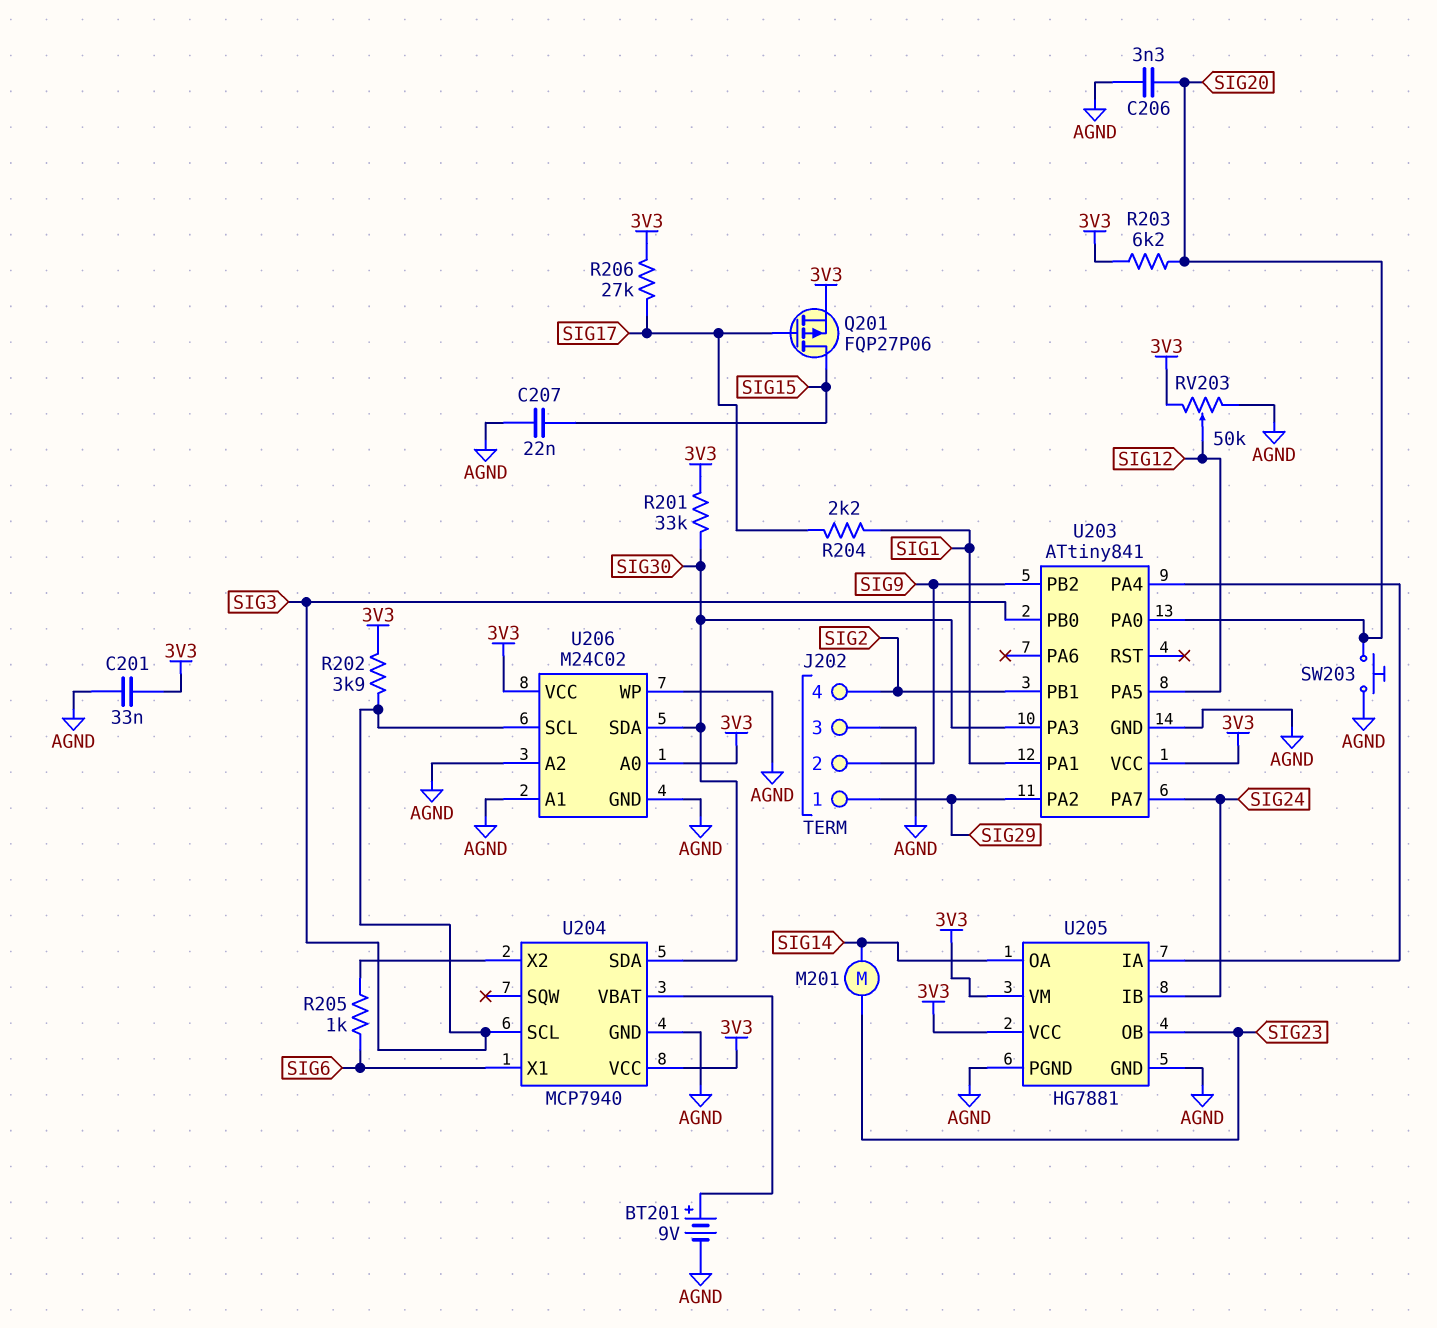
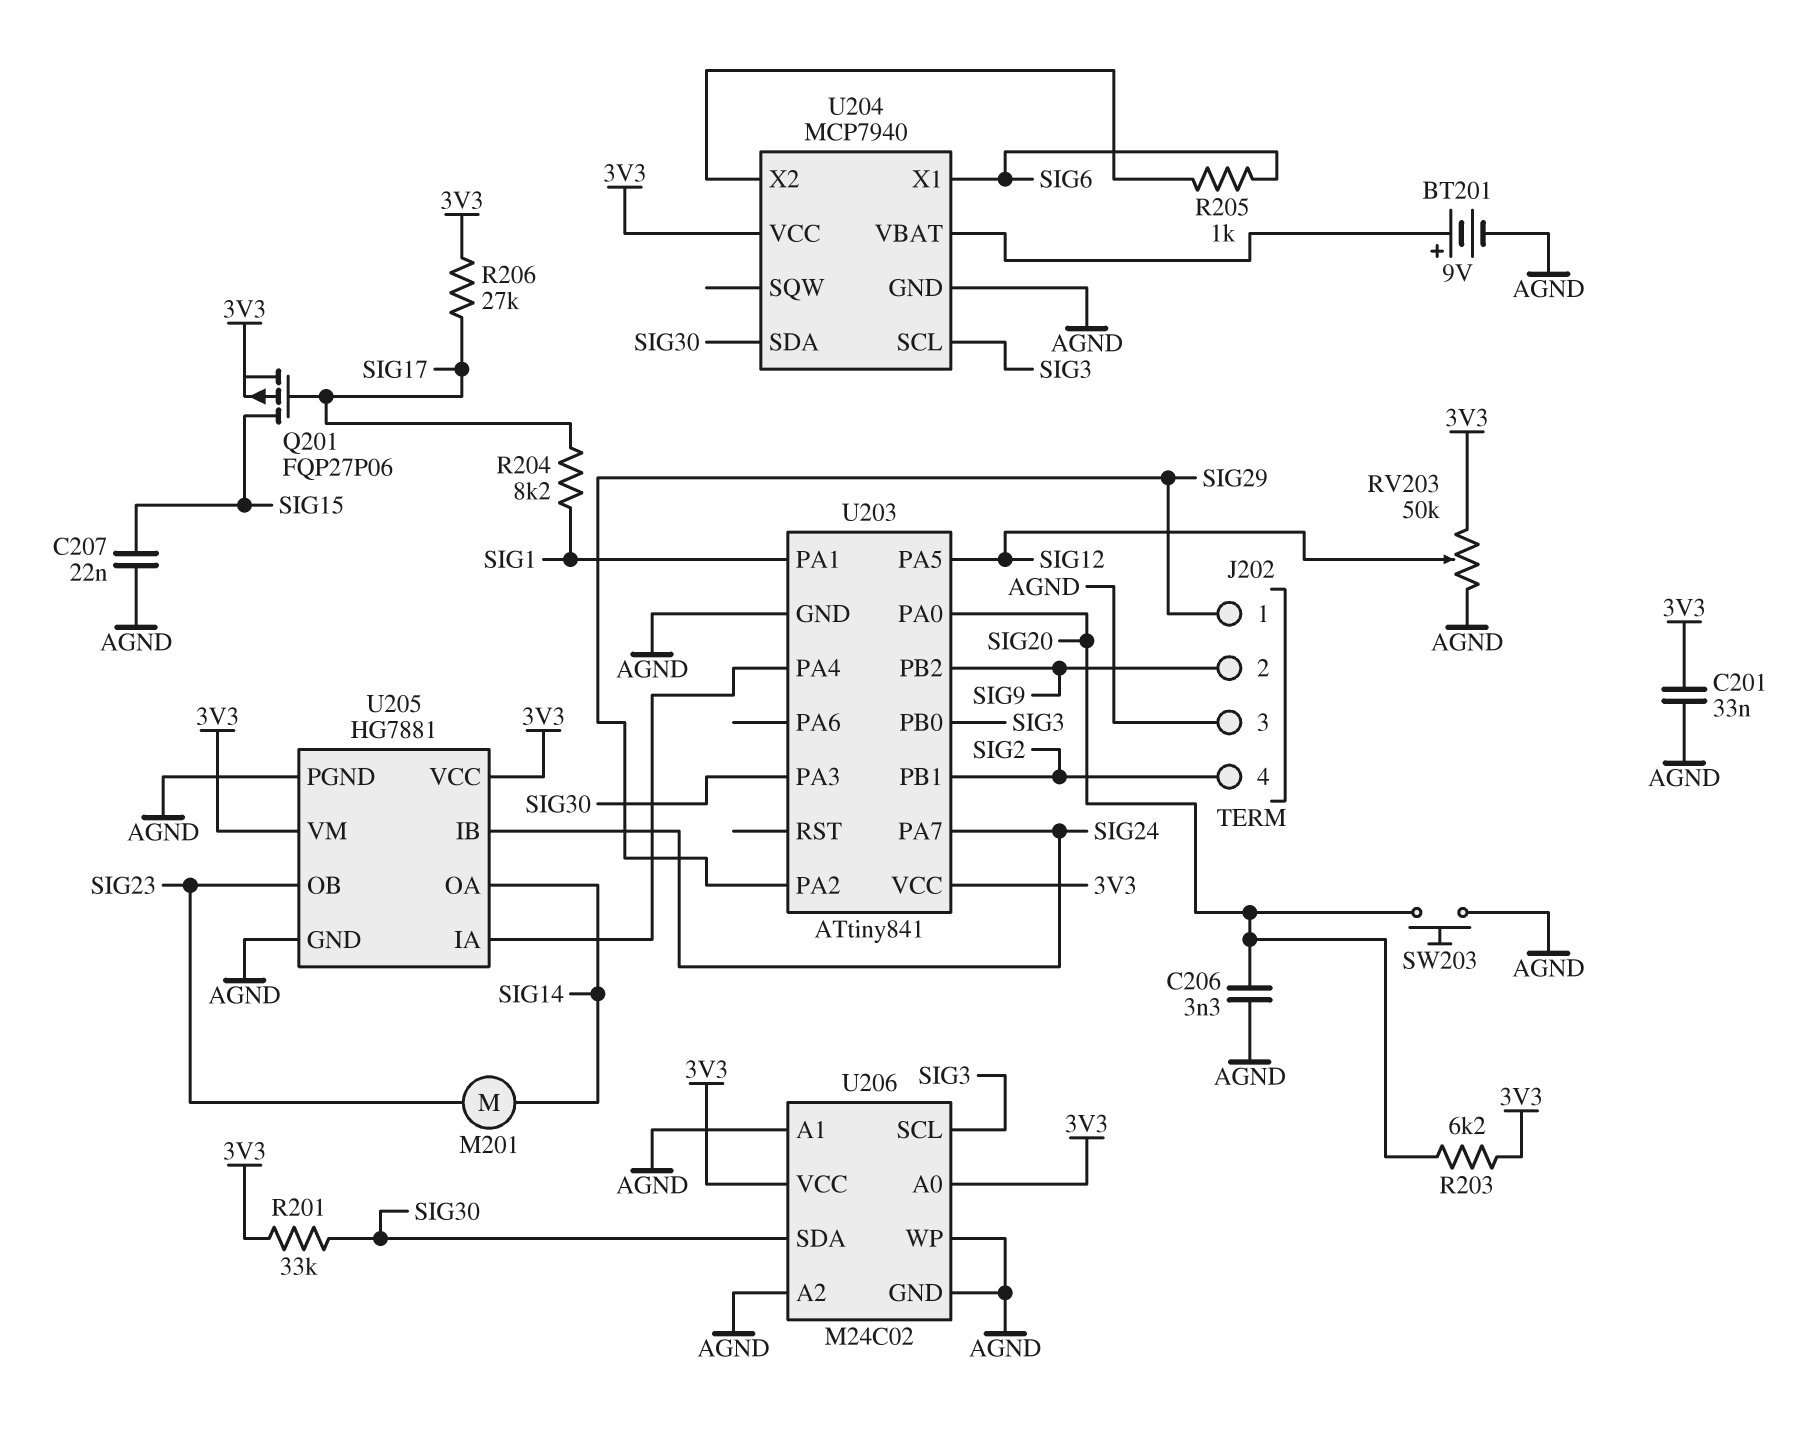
R202: 3.9k (3V3, SIG3) -> none
R204: 2.2k (SIG1, SIG17) -> 8.2k (SIG1, SIG17)

